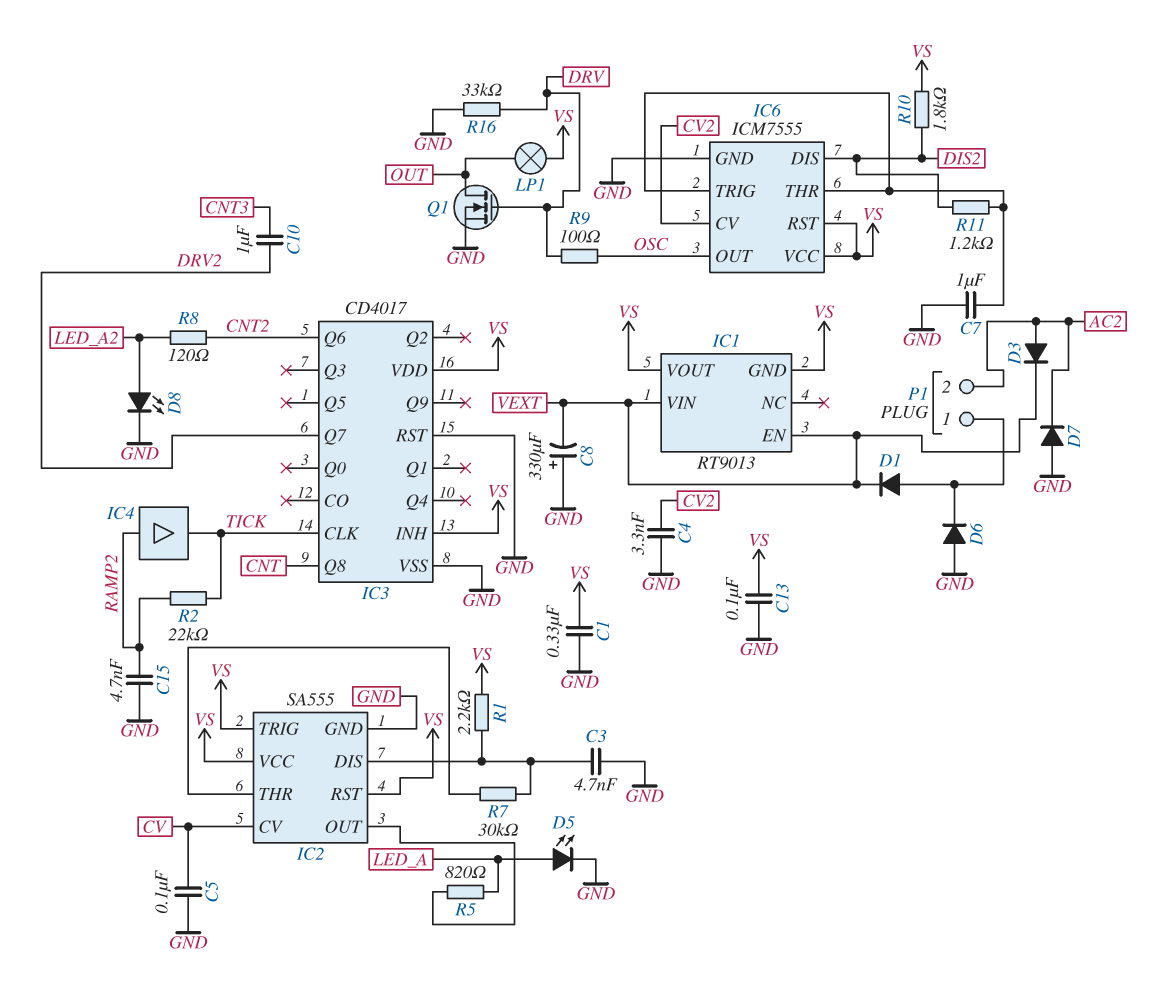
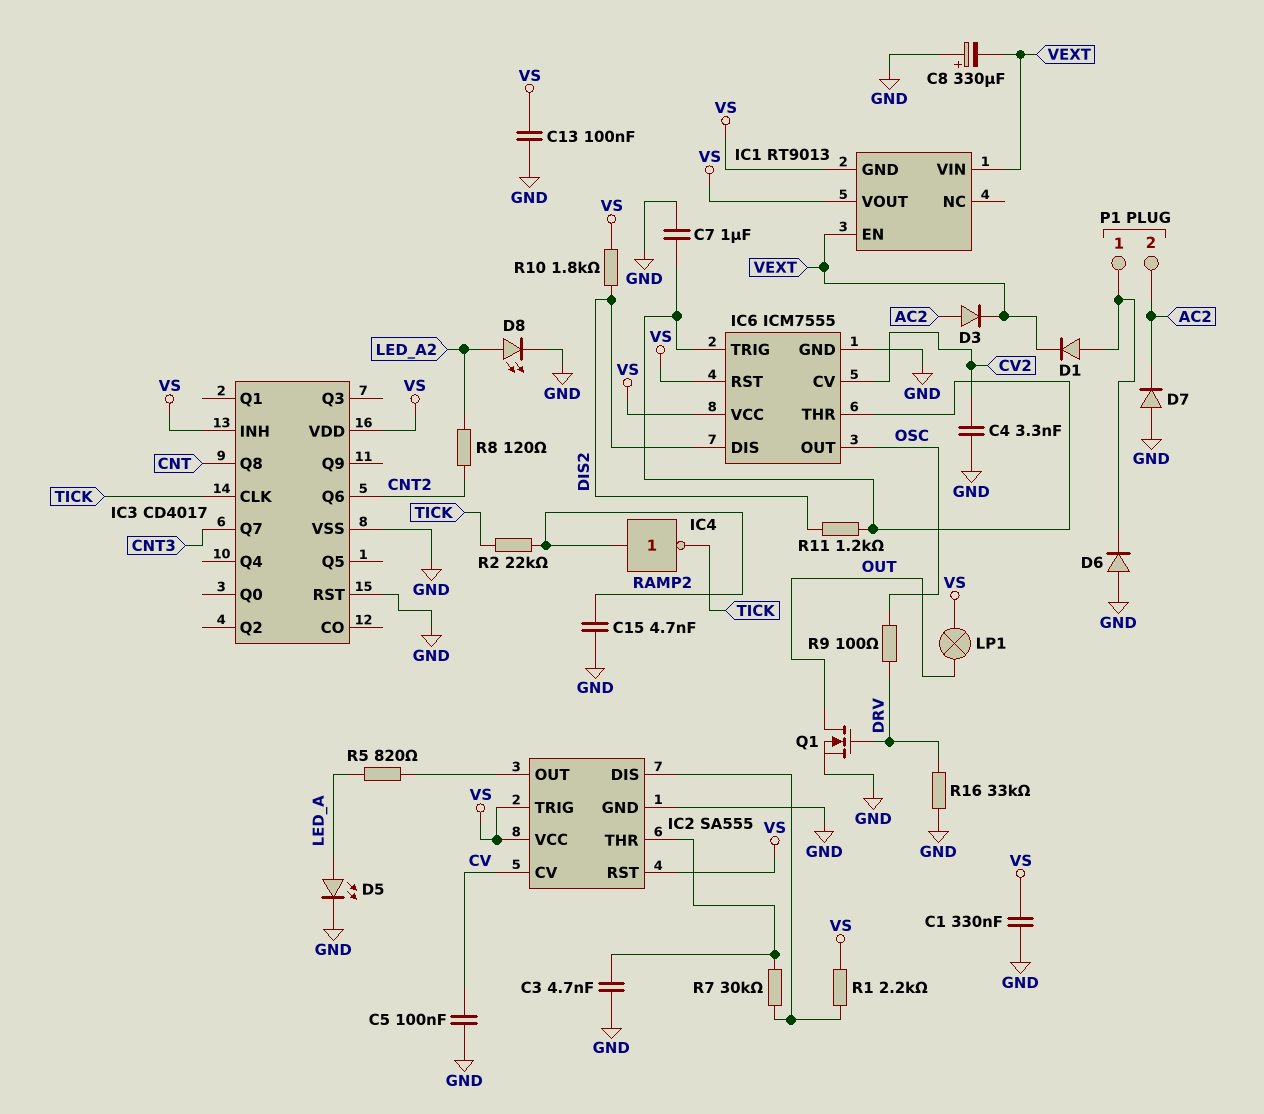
C3: 4.7nF (GND, IC2/DIS) -> 4.7nF (GND, IC2/THR)
C10: 1uF (CNT3, DRV2) -> none
IC3 pin Q7: DRV2 -> CNT3
IC4: buffer (in RAMP2, out TICK) -> NOT (in RAMP2, out TICK)

